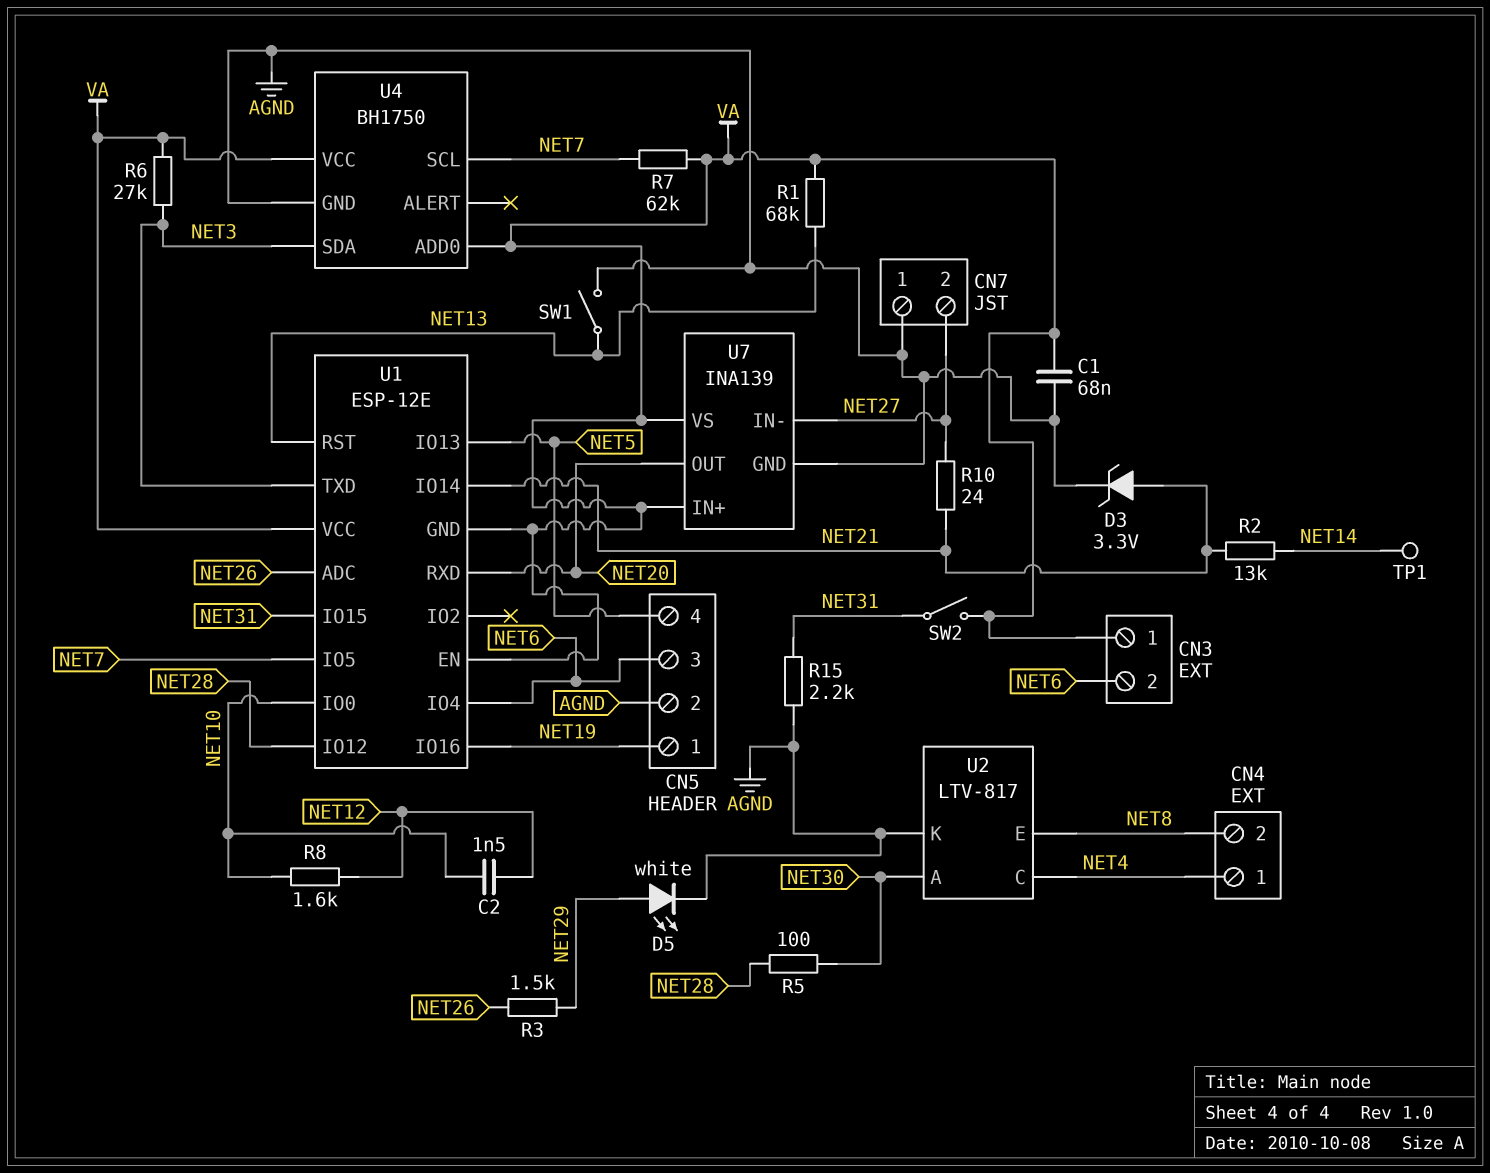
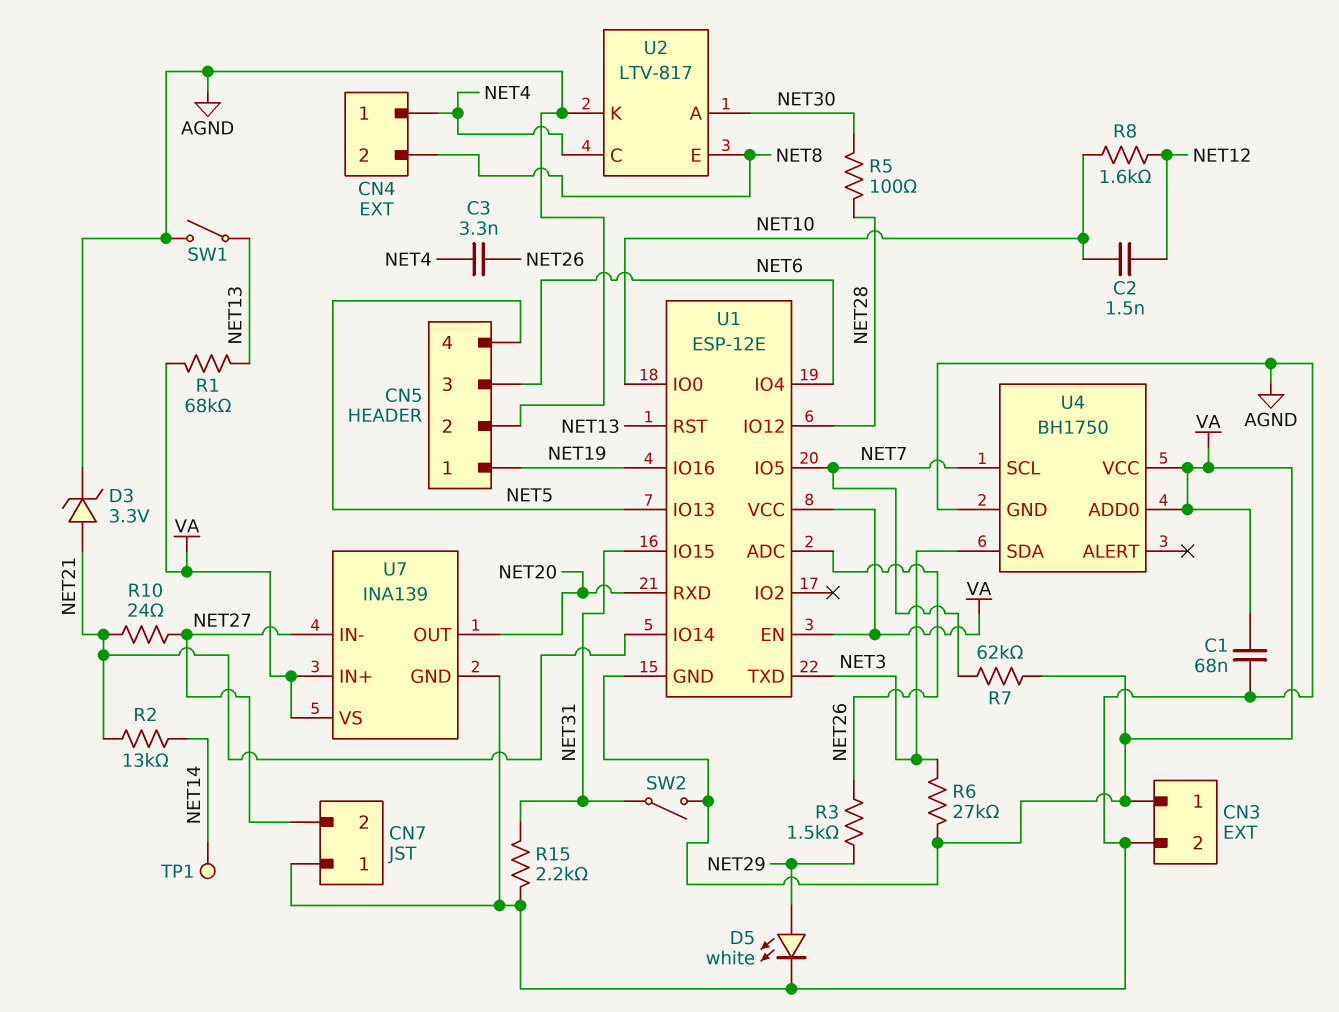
C3: none -> 3.3nF (NET4, NET26)
CN3 pin 2: NET6 -> AGND

